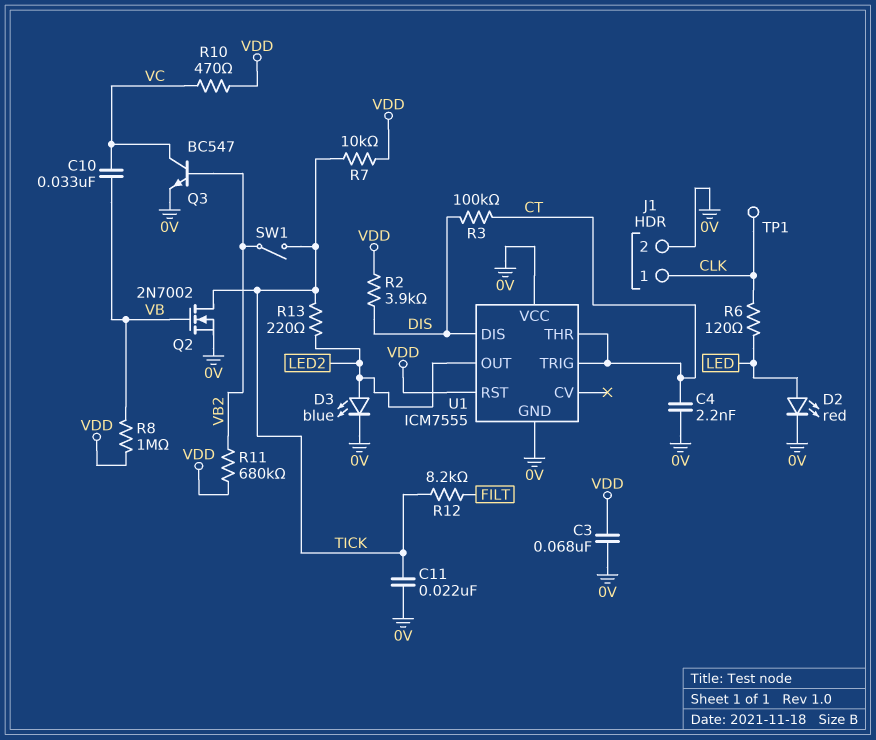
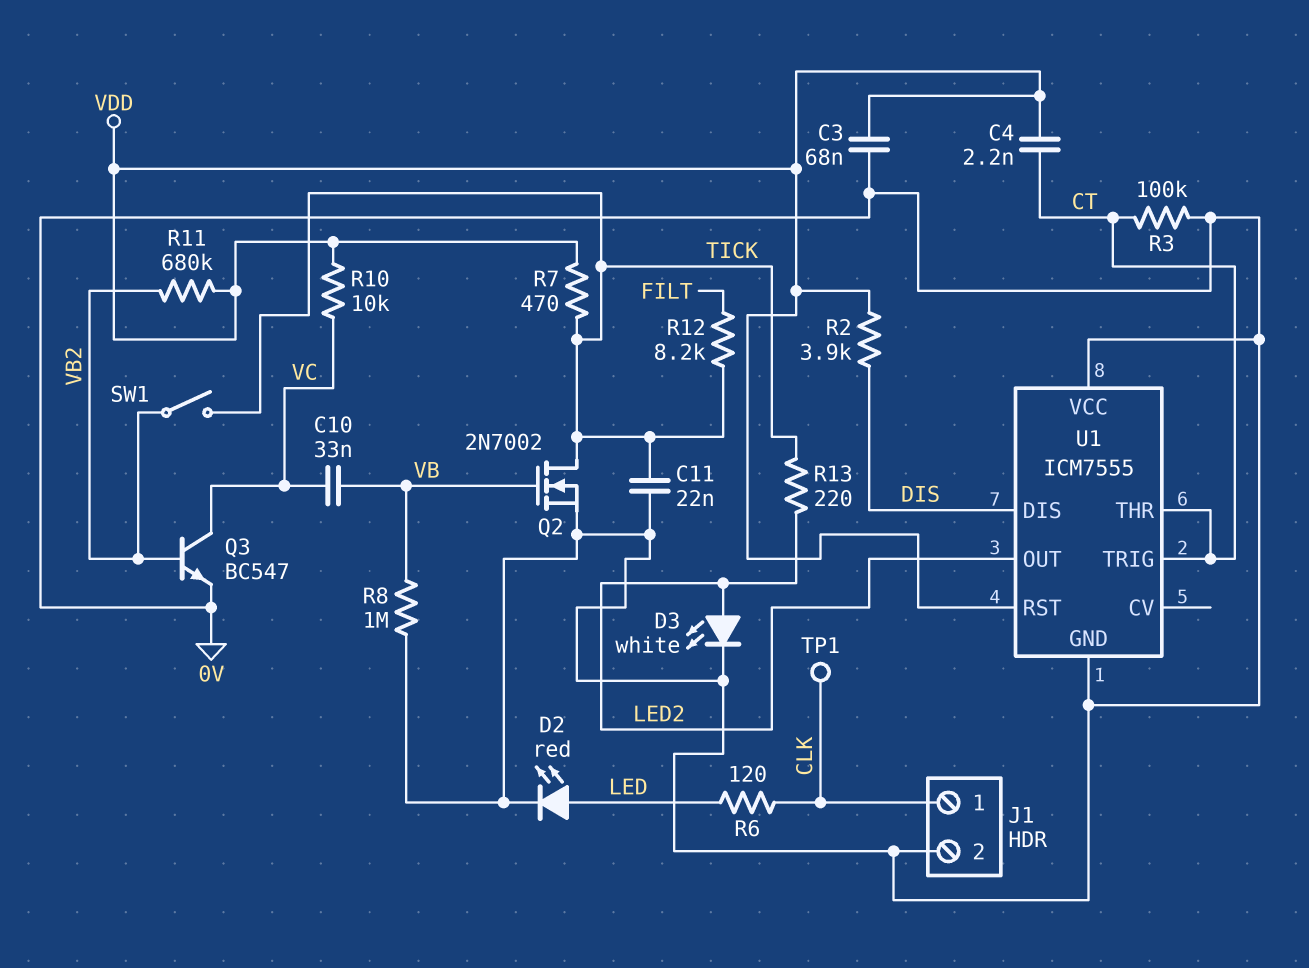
C4: 2.2nF (0V, CT) -> 2.2nF (CT, VDD)
D3: LED blue (A LED2, K 0V) -> LED white (A LED2, K 0V)
R3: 100k (CT, DIS) -> 100k (0V, CT)
R7: 10k (TICK, VDD) -> 470 (TICK, VDD)
R8: 1M (VB, VDD) -> 1M (0V, VB)
R10: 470 (VC, VDD) -> 10k (VC, VDD)

